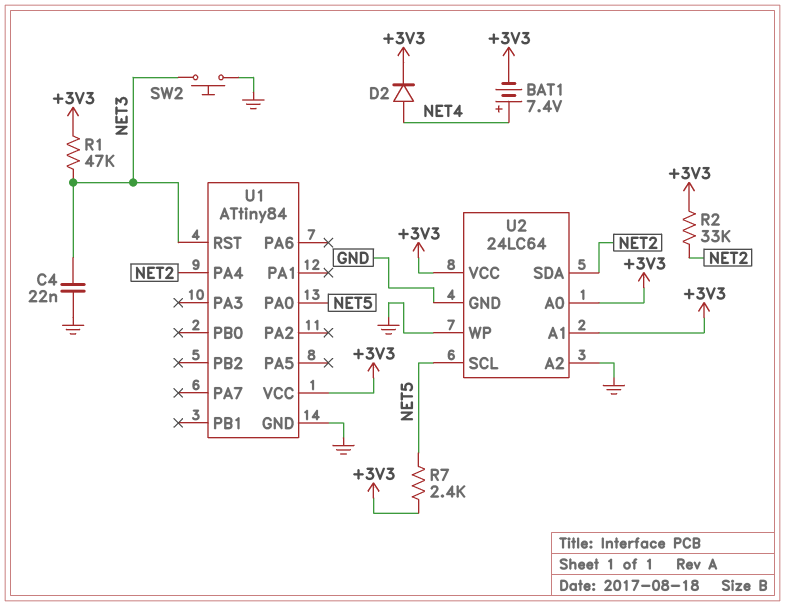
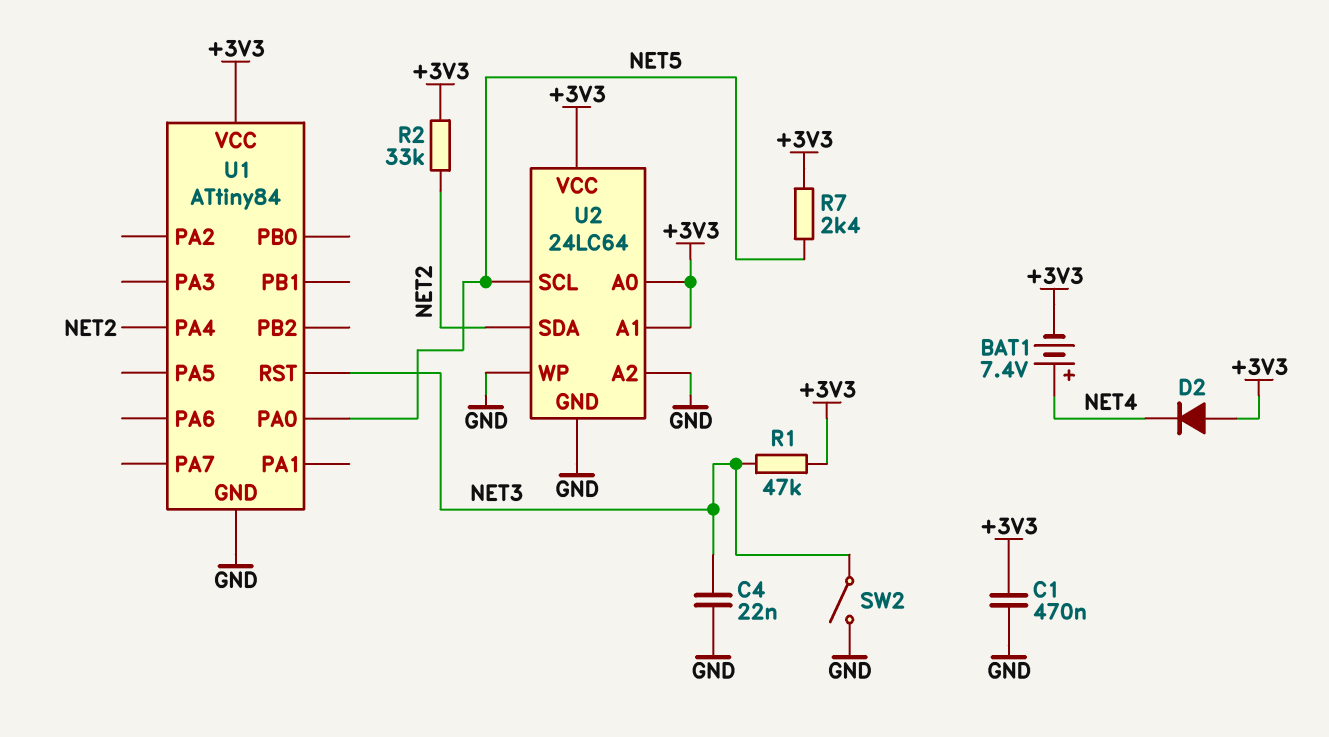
C1: none -> 470nF (+3V3, GND)
D2: diode (A NET4, K +3V3) -> diode (A +3V3, K NET4)
SW2: button (GND, NET3) -> switch (GND, NET3)

